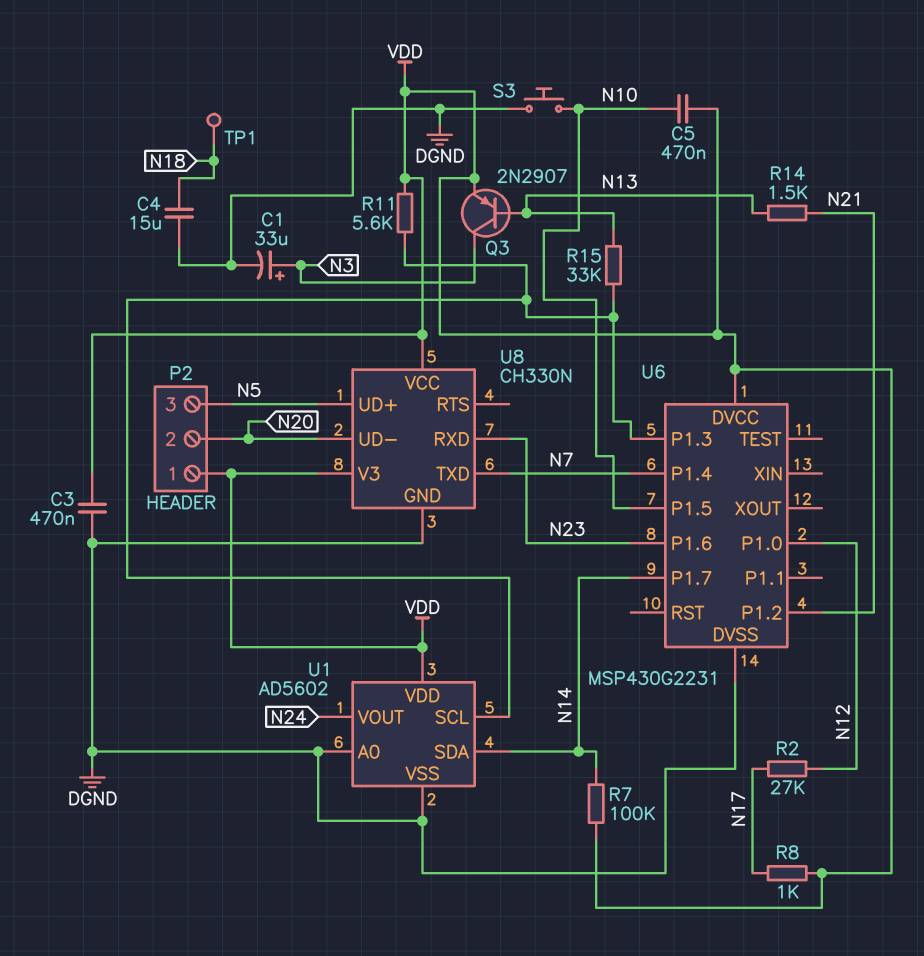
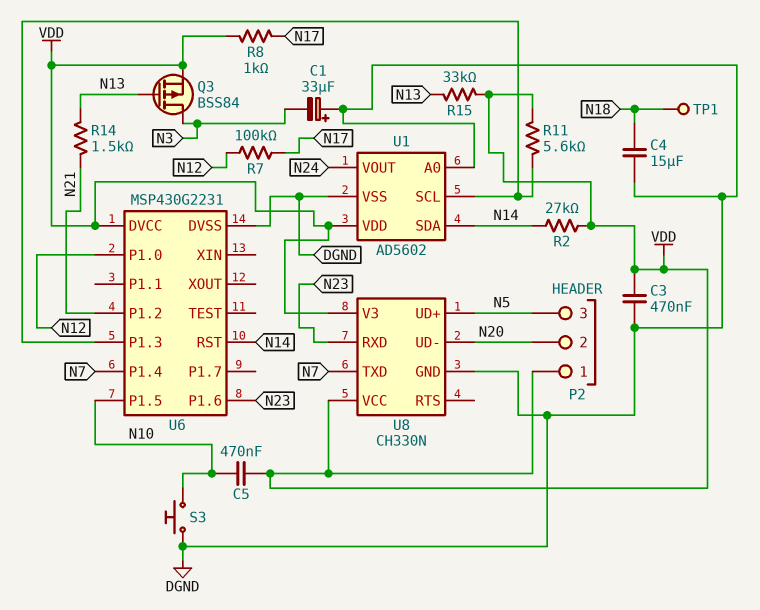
C1: 33uF (plus N3, minus DGND) -> 33uF (plus DGND, minus N3)
Q3: PNP 2N2907 (B N13, C N3, E VDD) -> PMOS BSS84 (G N13, D N3, S VDD)
R2: 27k (N12, N17) -> 27k (N14, VDD)
R7: 100k (N14, VDD) -> 100k (N12, N17)
R15: 33k (N13, U1/SCL) -> 33k (N13, VDD)
U6 pin P1.7: N14 -> none
U6 pin RST: none -> N14

